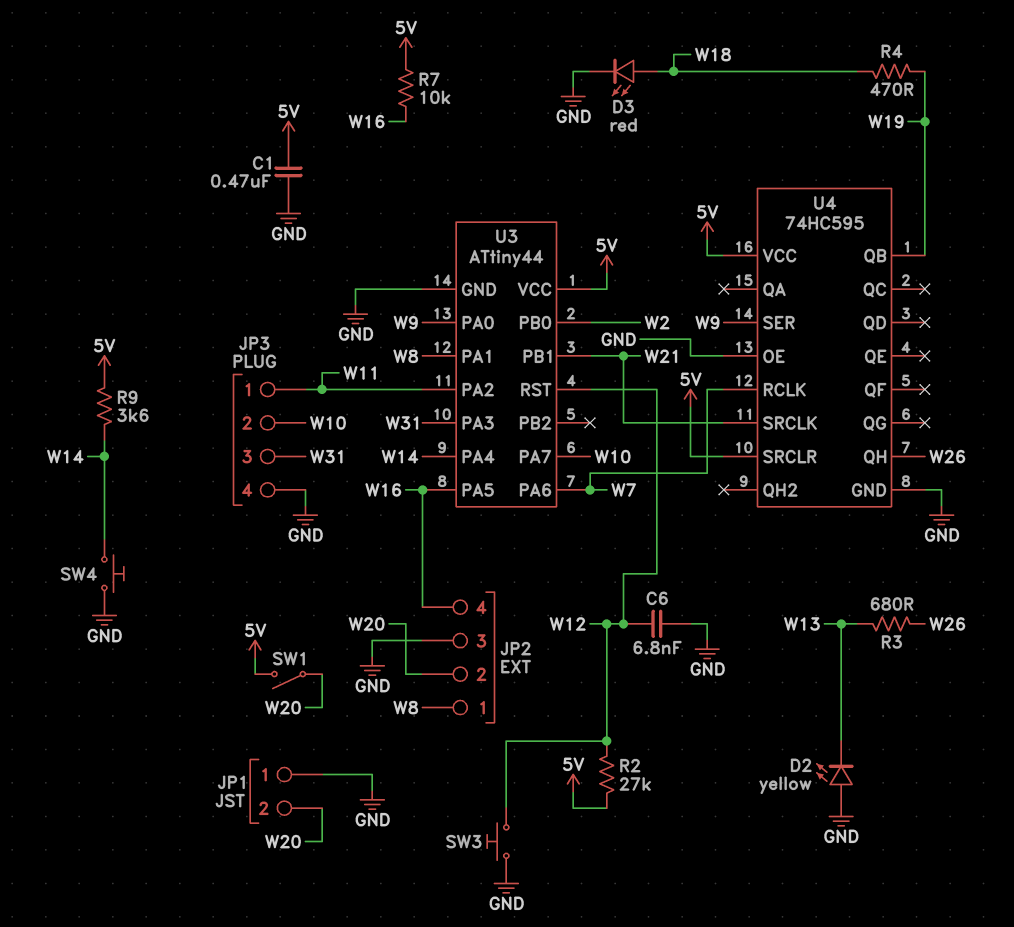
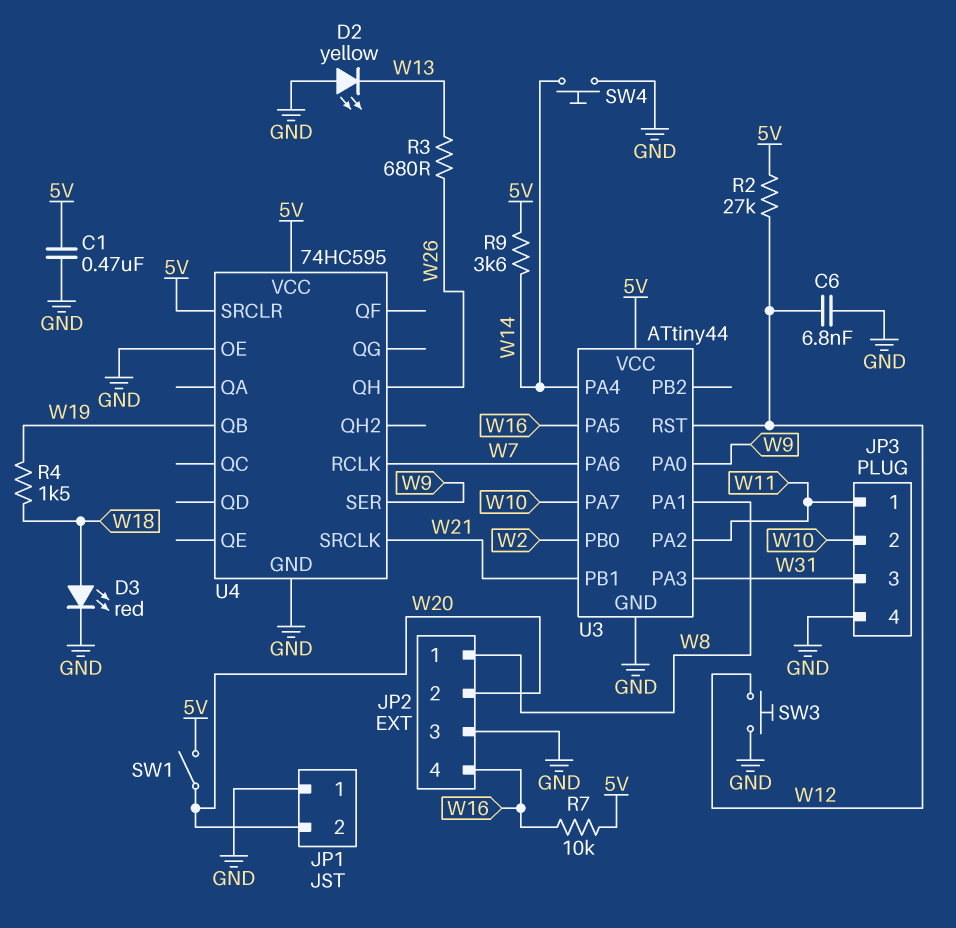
R4: 470 (W18, W19) -> 1.5k (W18, W19)

